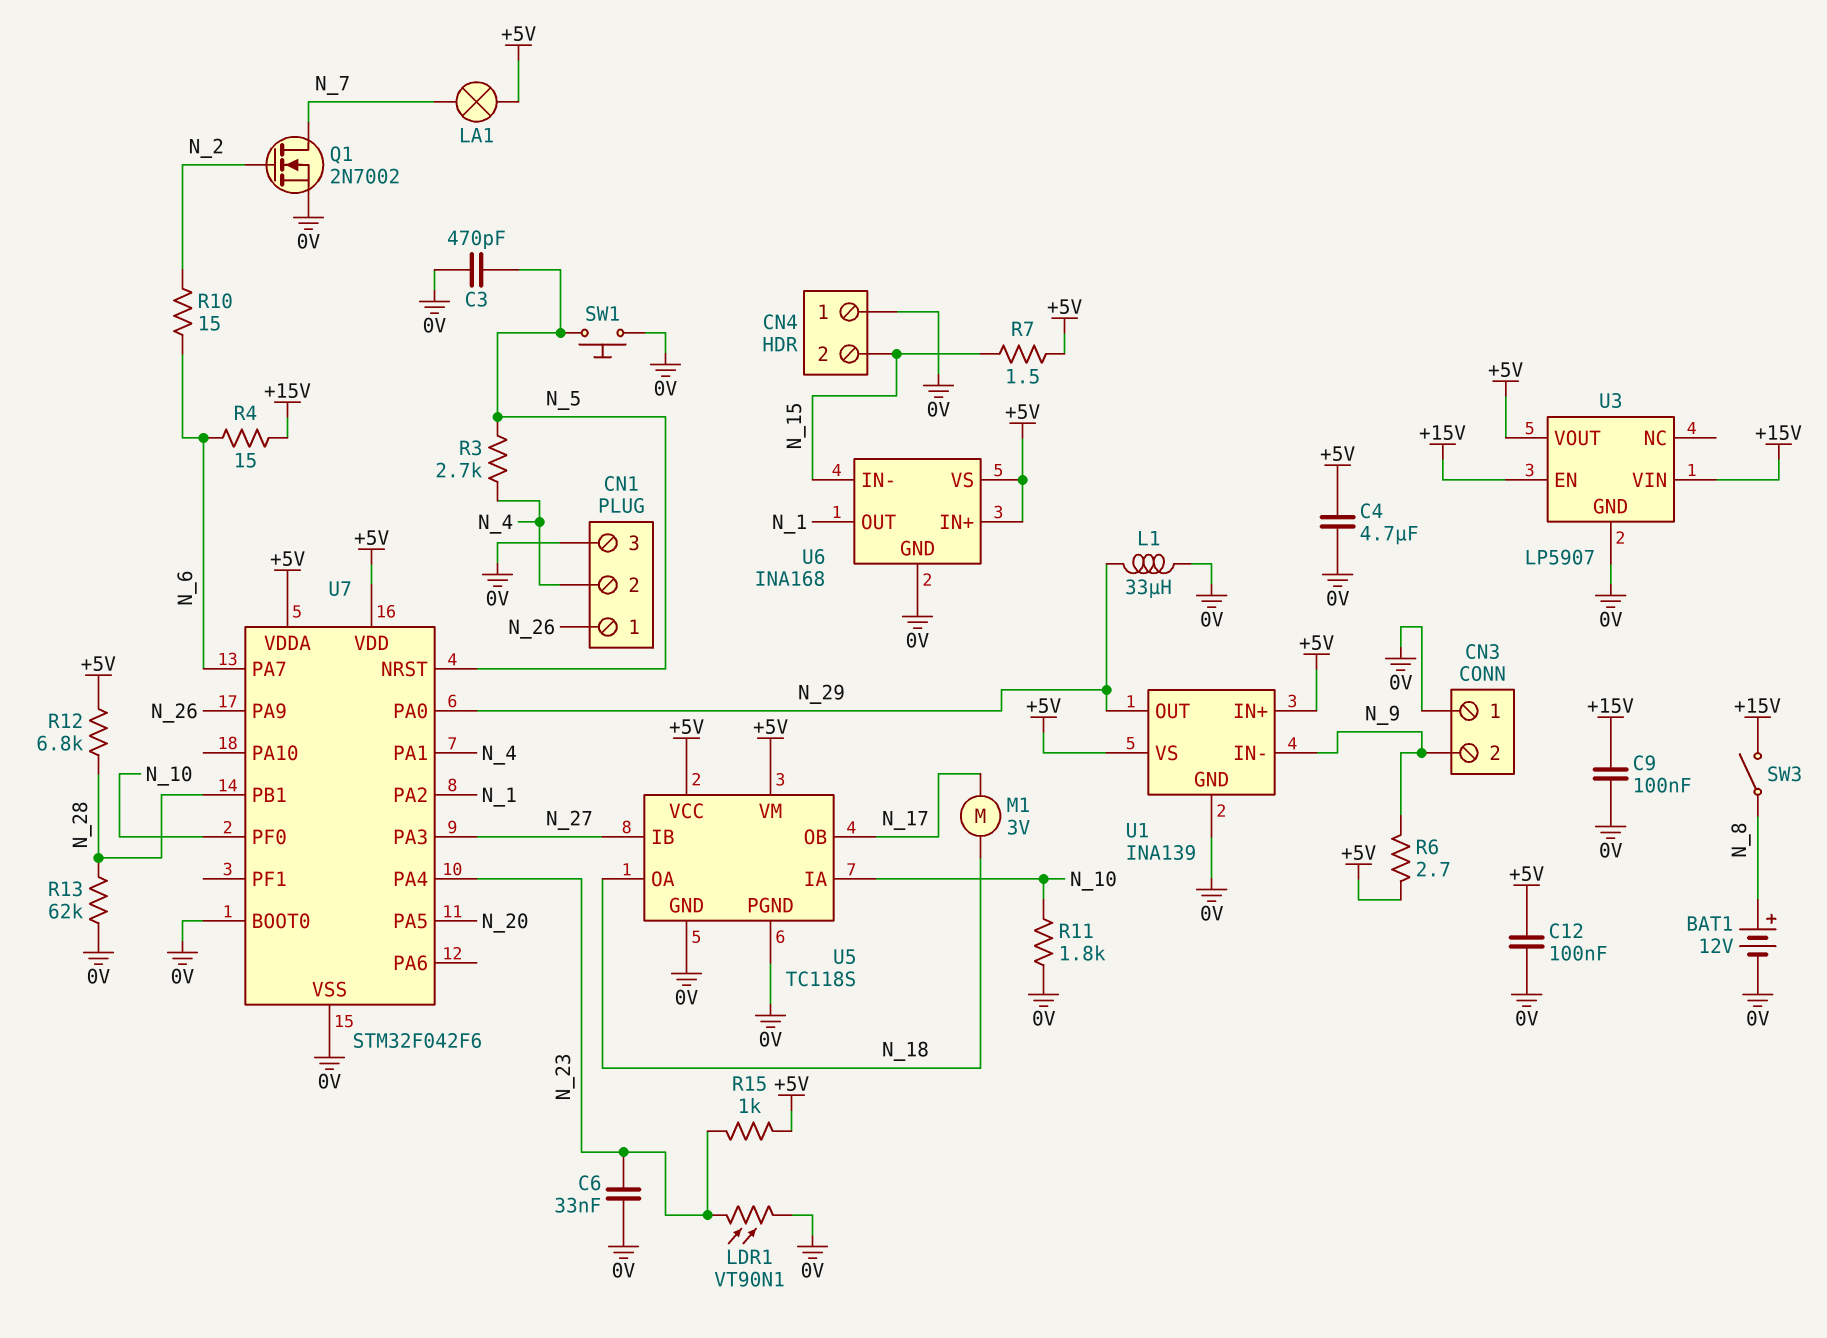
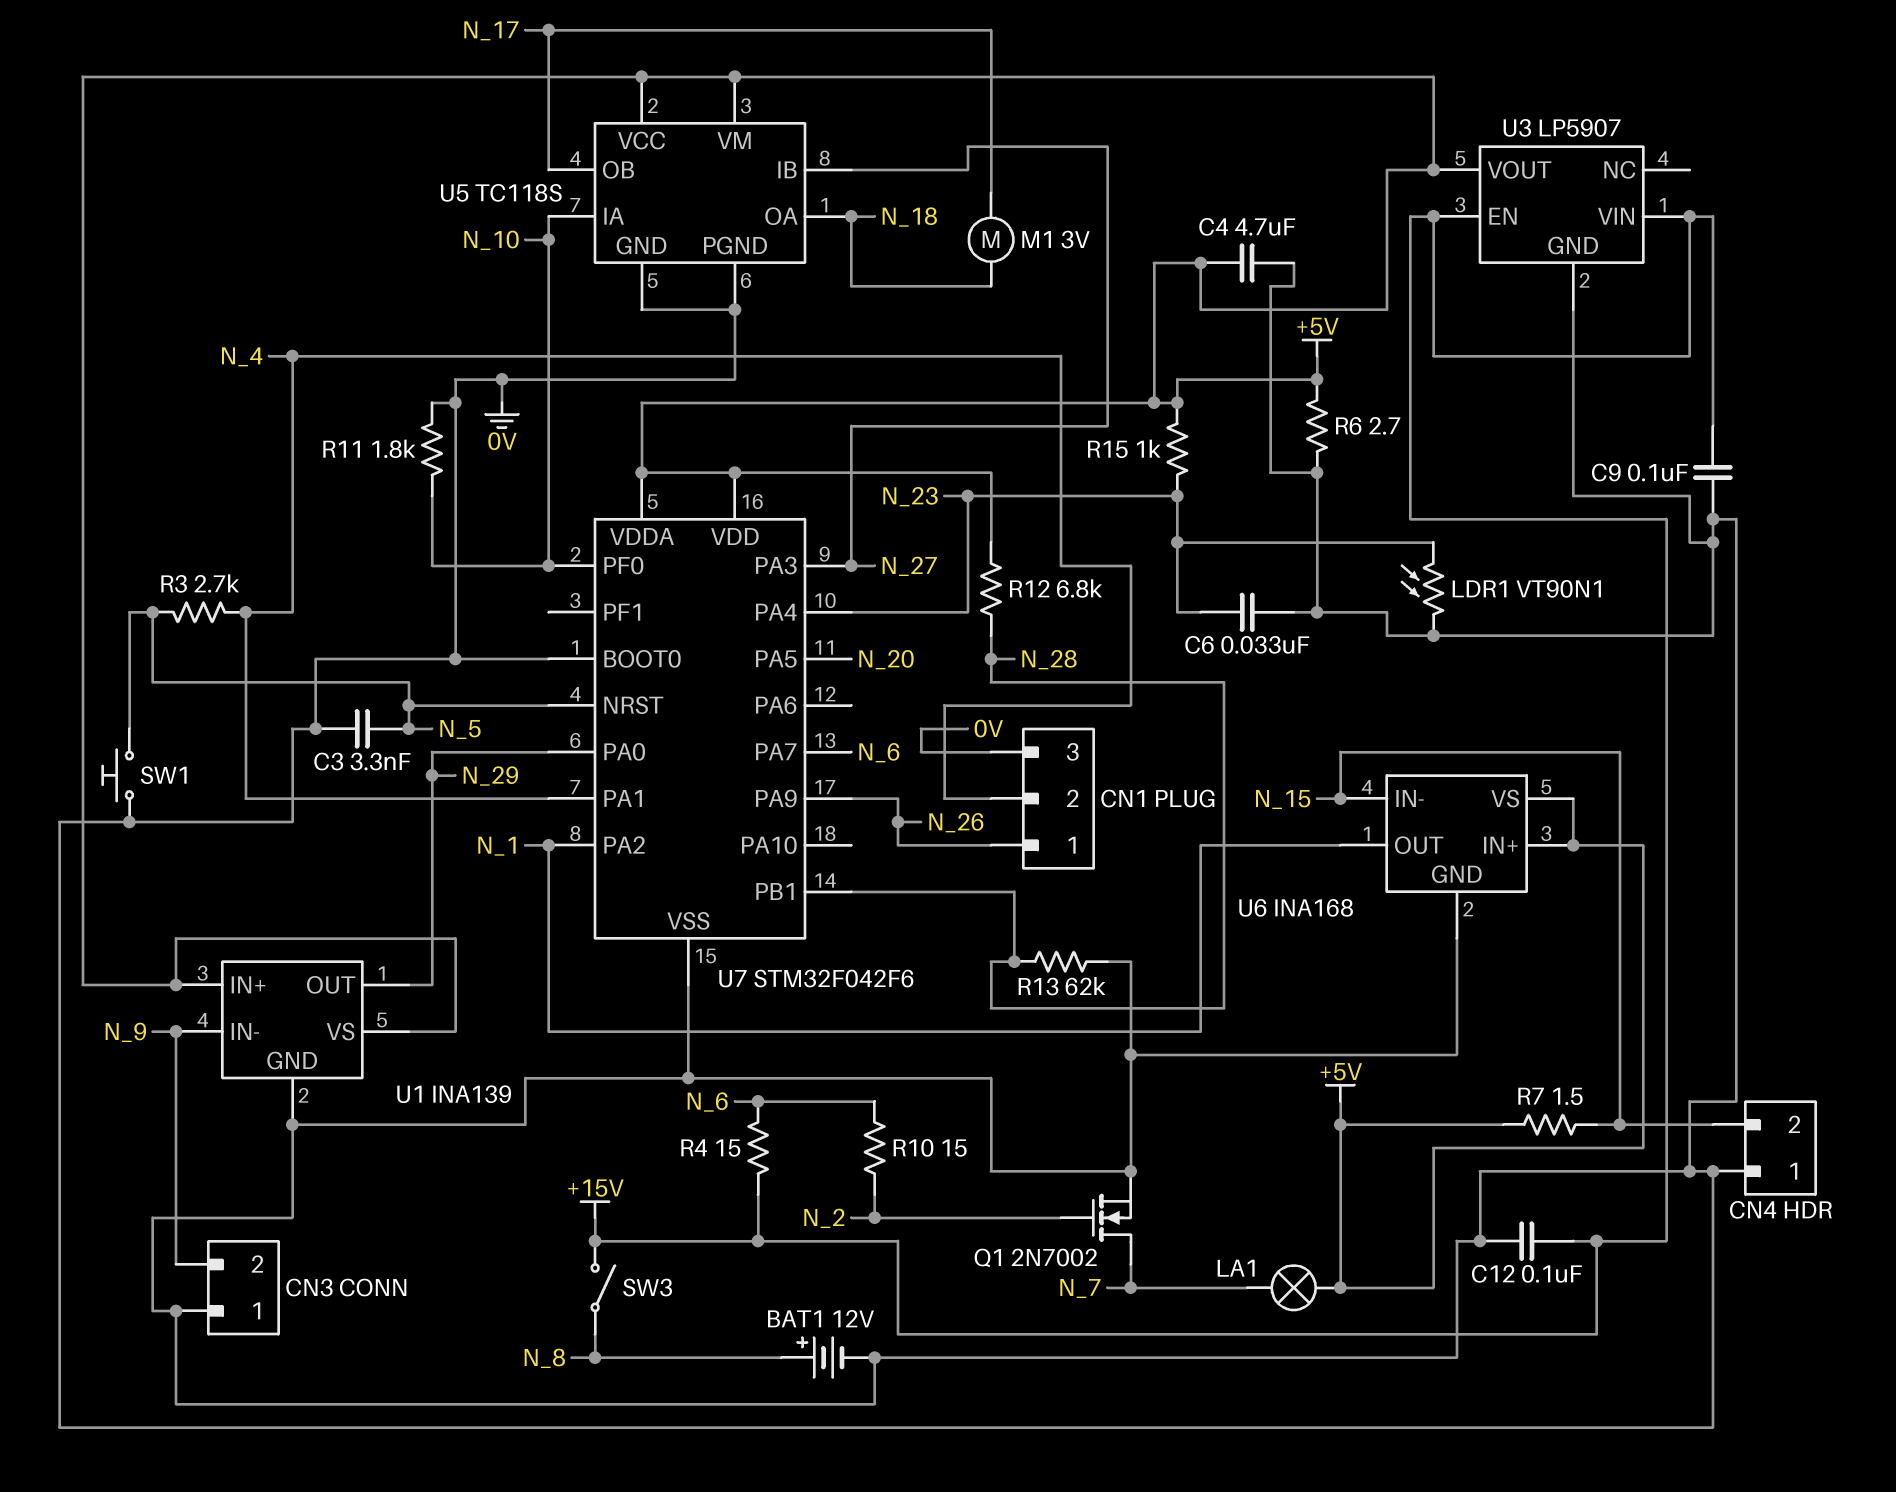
C3: 470pF (0V, N_5) -> 3.3nF (0V, N_5)
C12: 100nF (+5V, 0V) -> 100nF (+15V, 0V)
L1: 33uH (0V, N_29) -> none
R6: 2.7 (+5V, N_9) -> 2.7 (+5V, 0V)

